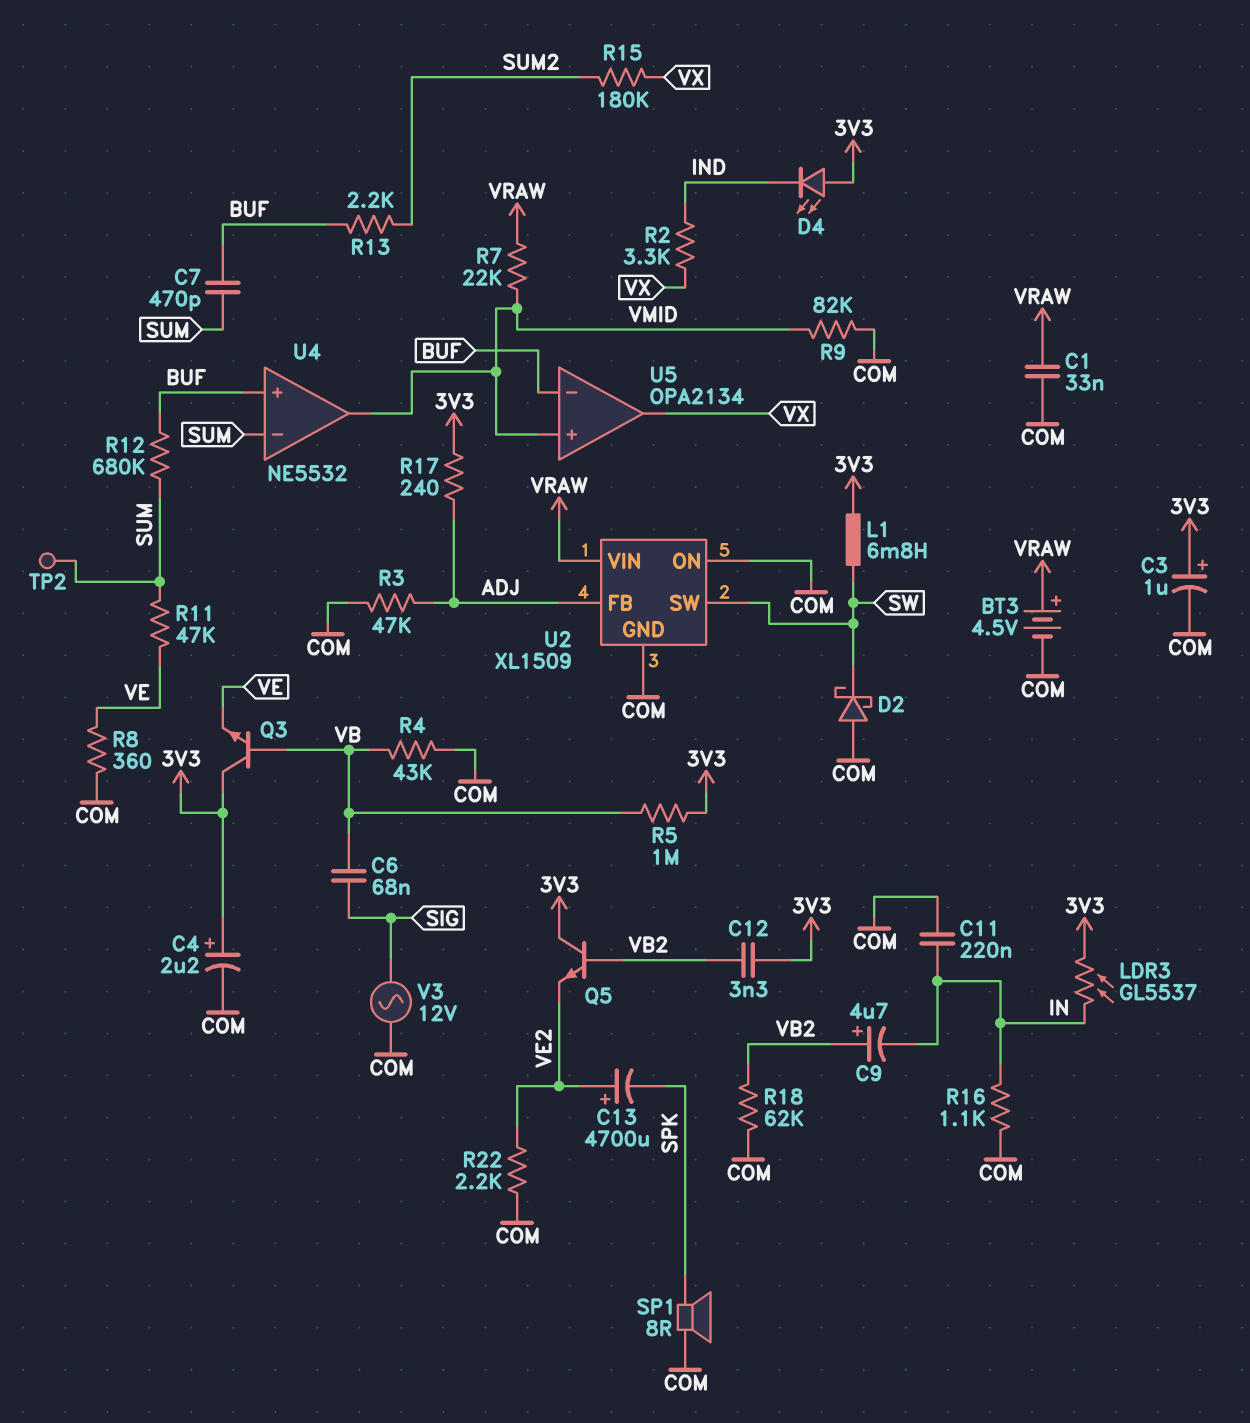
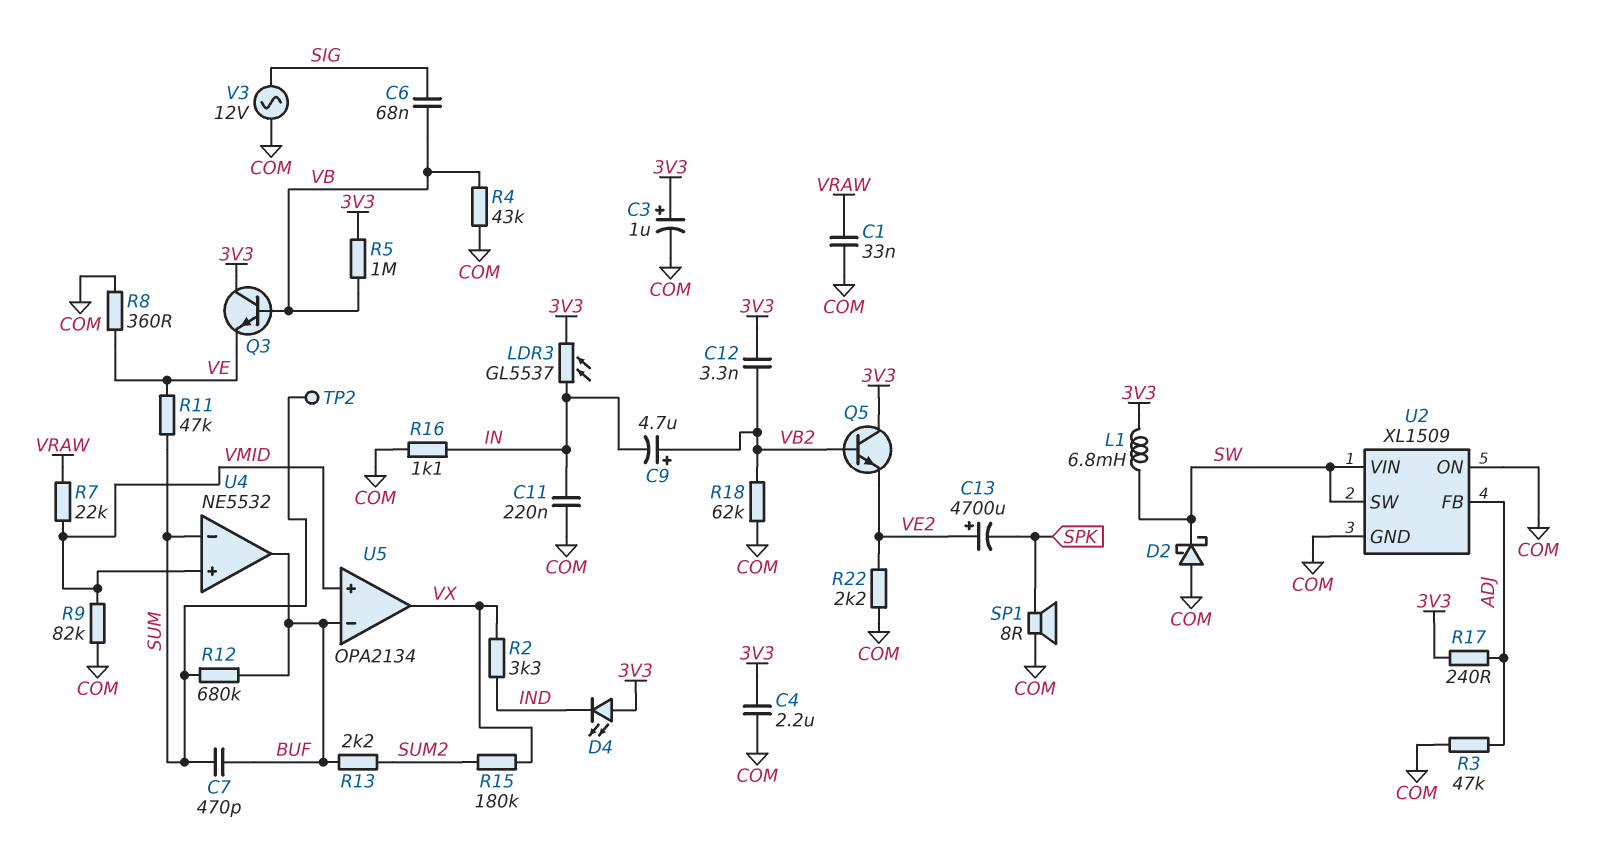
BT3: 4.5V (plus VRAW, minus COM) -> none
C4: 2.2uF (plus 3V3, minus COM) -> 2.2uF (3V3, COM)
U2 pin VIN: VRAW -> SW
U4 pin in+: BUF -> VMID
U4 pin out: VMID -> BUF

